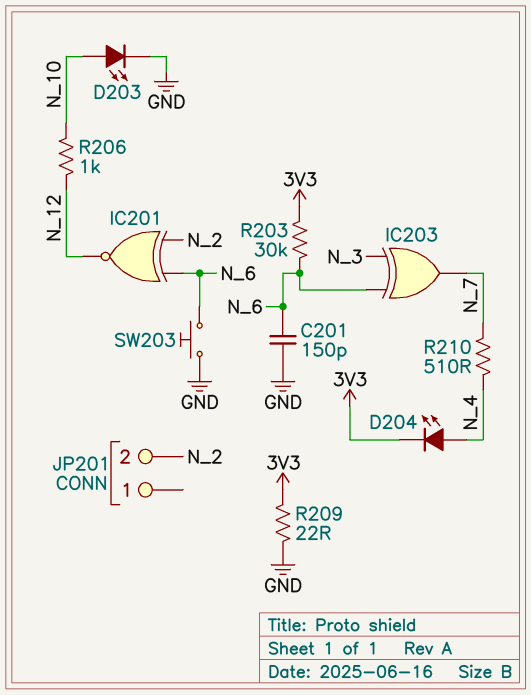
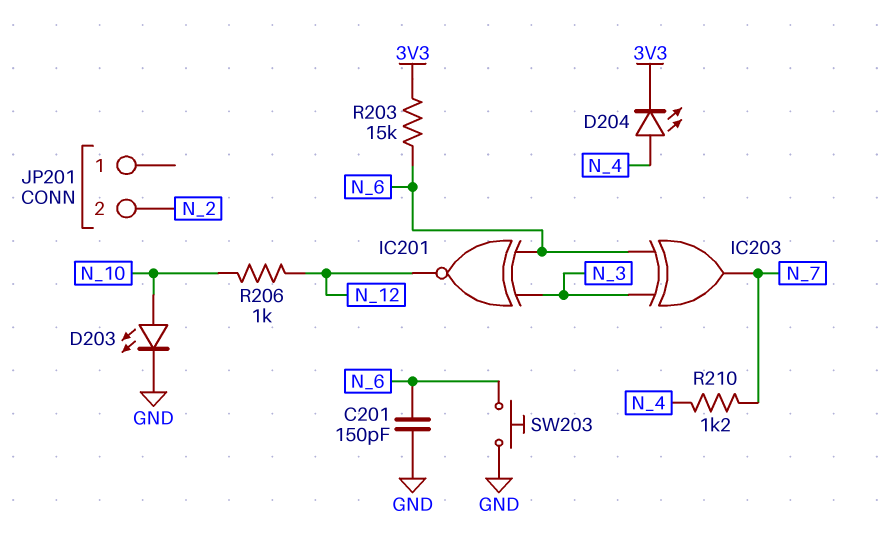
IC201: XNOR (in N_2, in N_6, out N_12) -> XNOR (in N_3, in N_6, out N_12)
R203: 30k (3V3, N_6) -> 15k (3V3, N_6)
R209: 22 (3V3, GND) -> none
R210: 510 (N_4, N_7) -> 1.2k (N_4, N_7)

